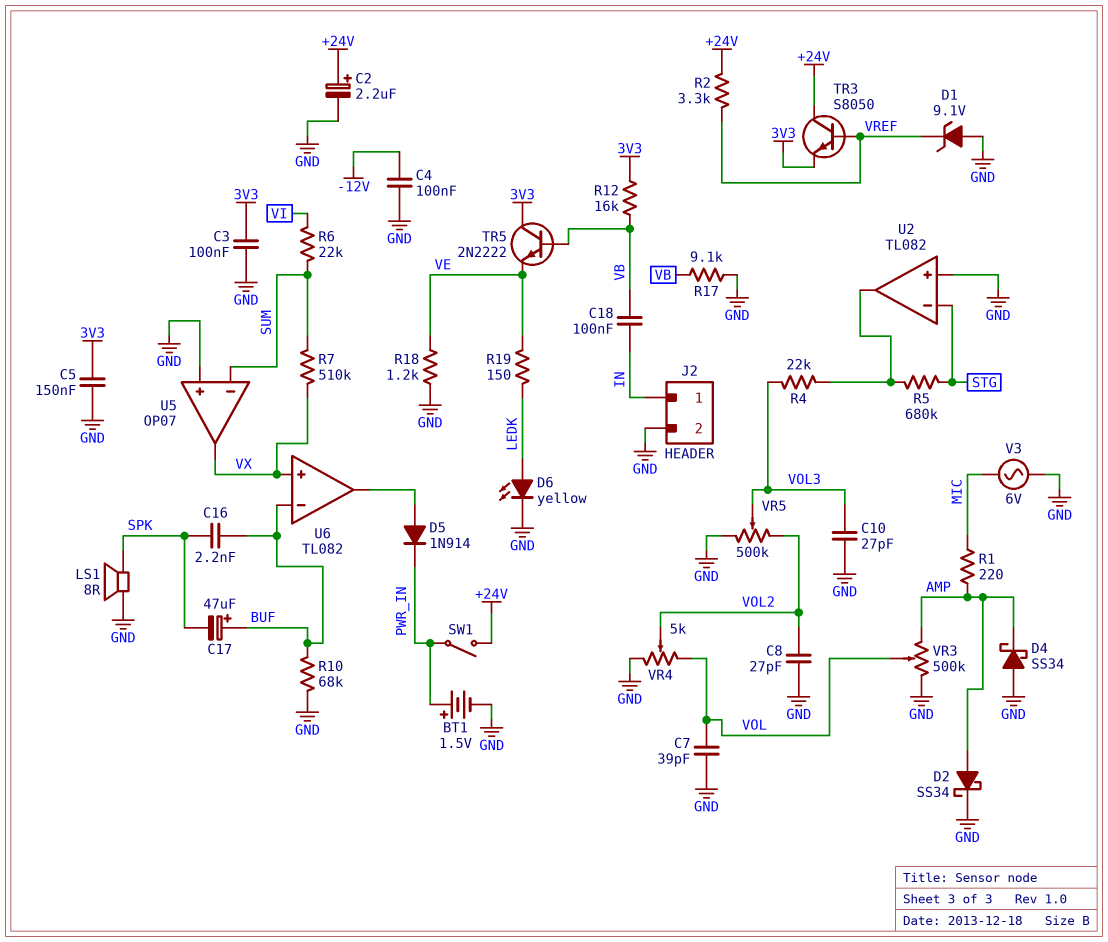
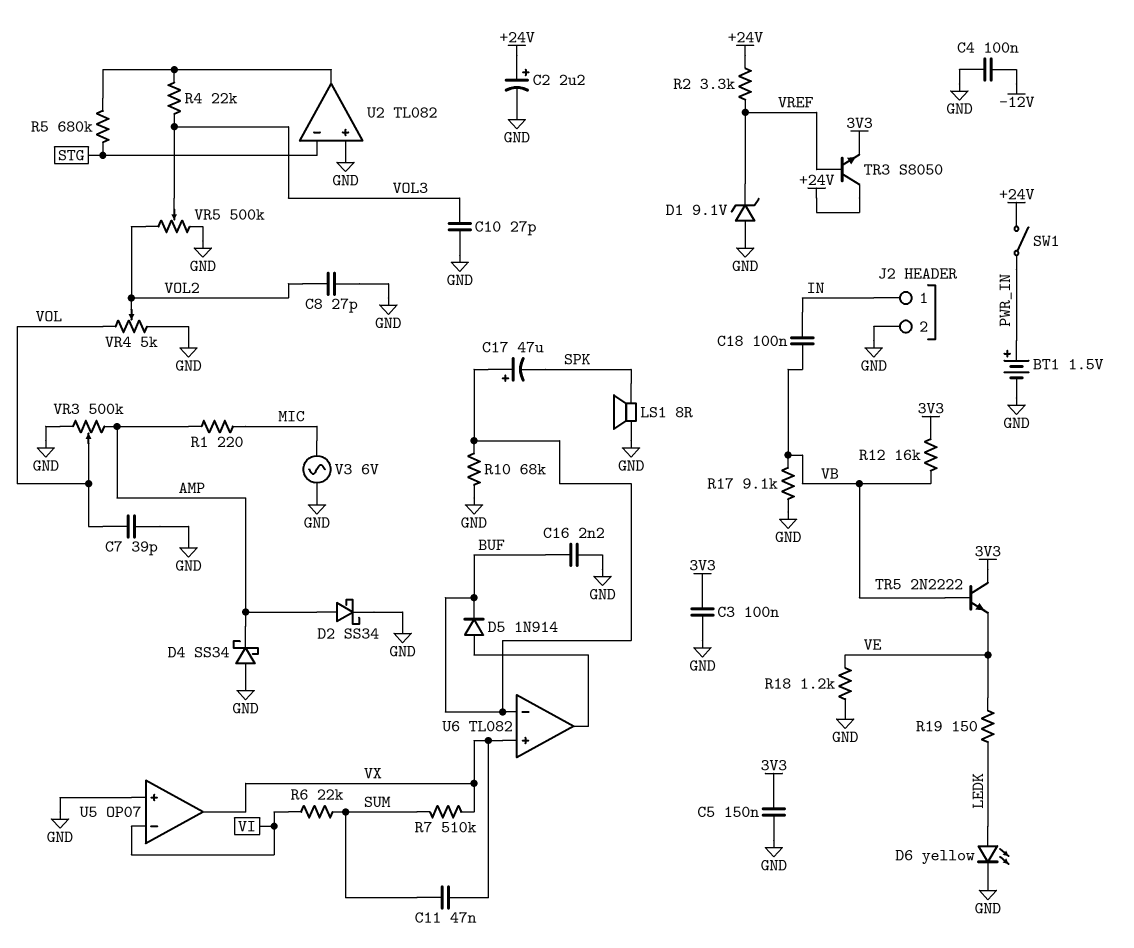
C11: none -> 47nF (SUM, VX)
C16: 2.2nF (BUF, SPK) -> 2.2nF (BUF, GND)
D5: diode 1N914 (A U6/out, K PWR_IN) -> diode 1N914 (A U6/out, K BUF)
U5 pin in-: SUM -> VI

